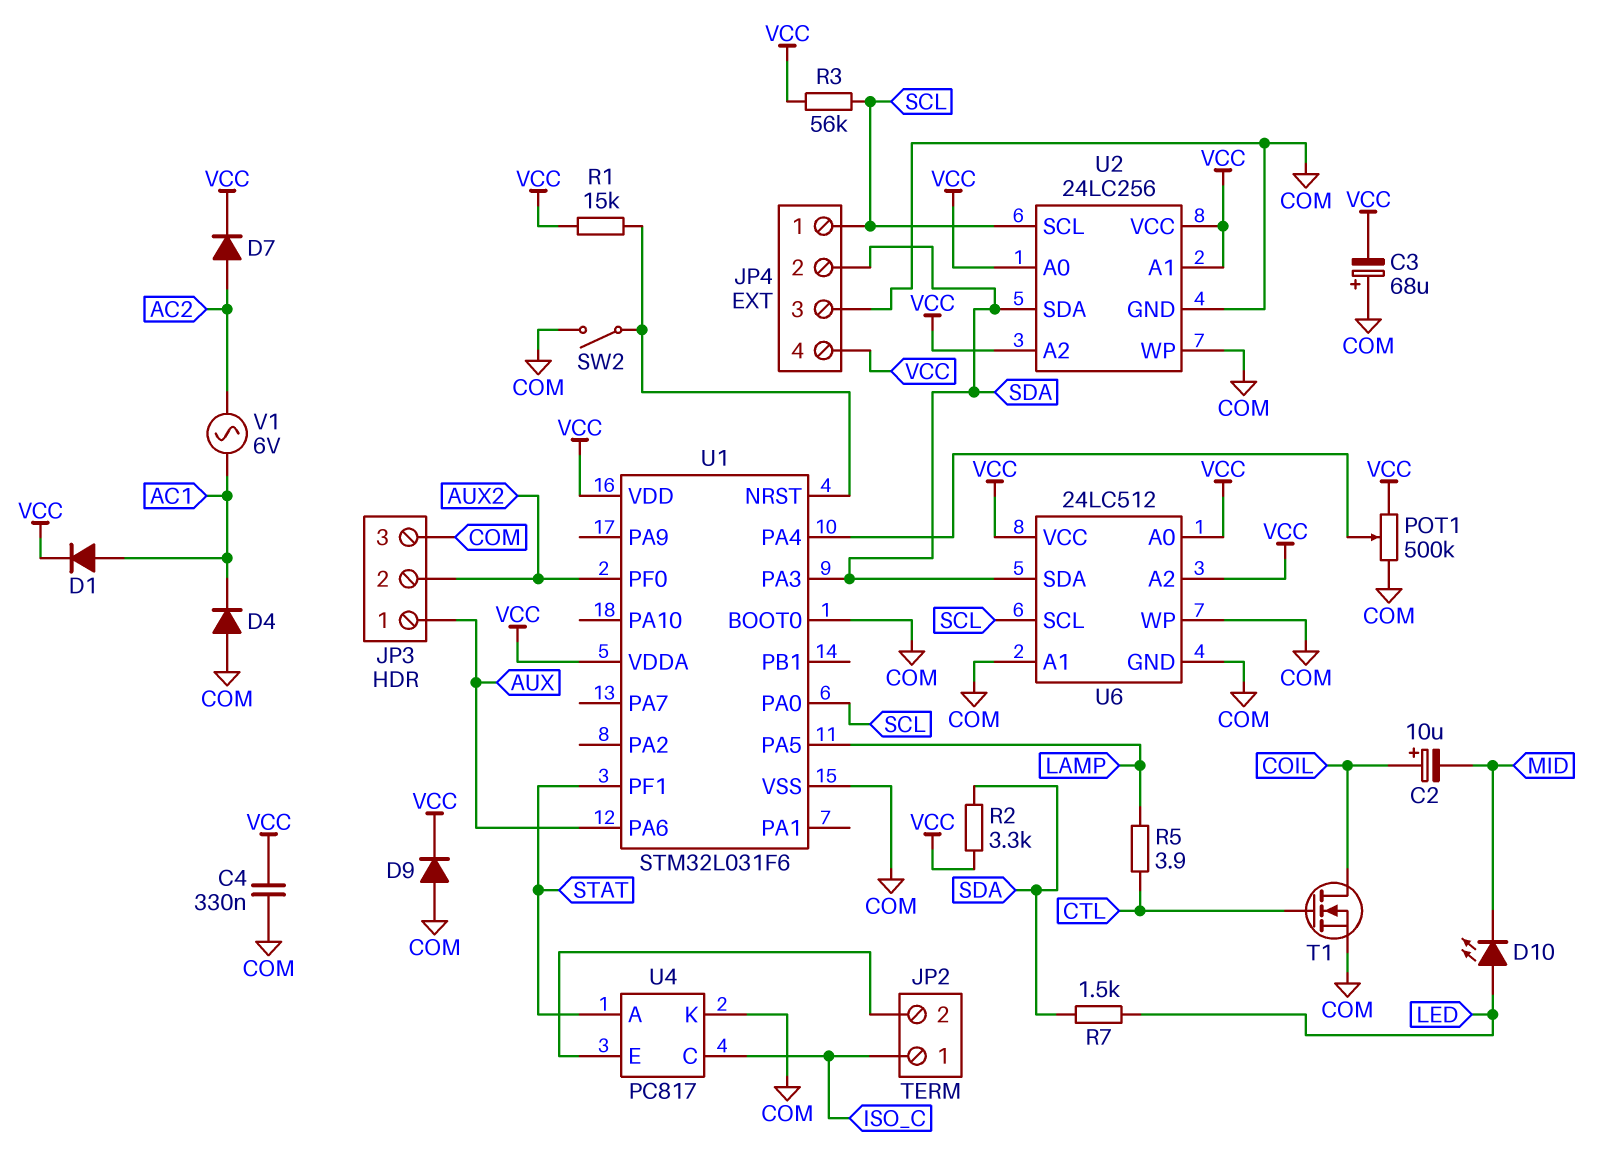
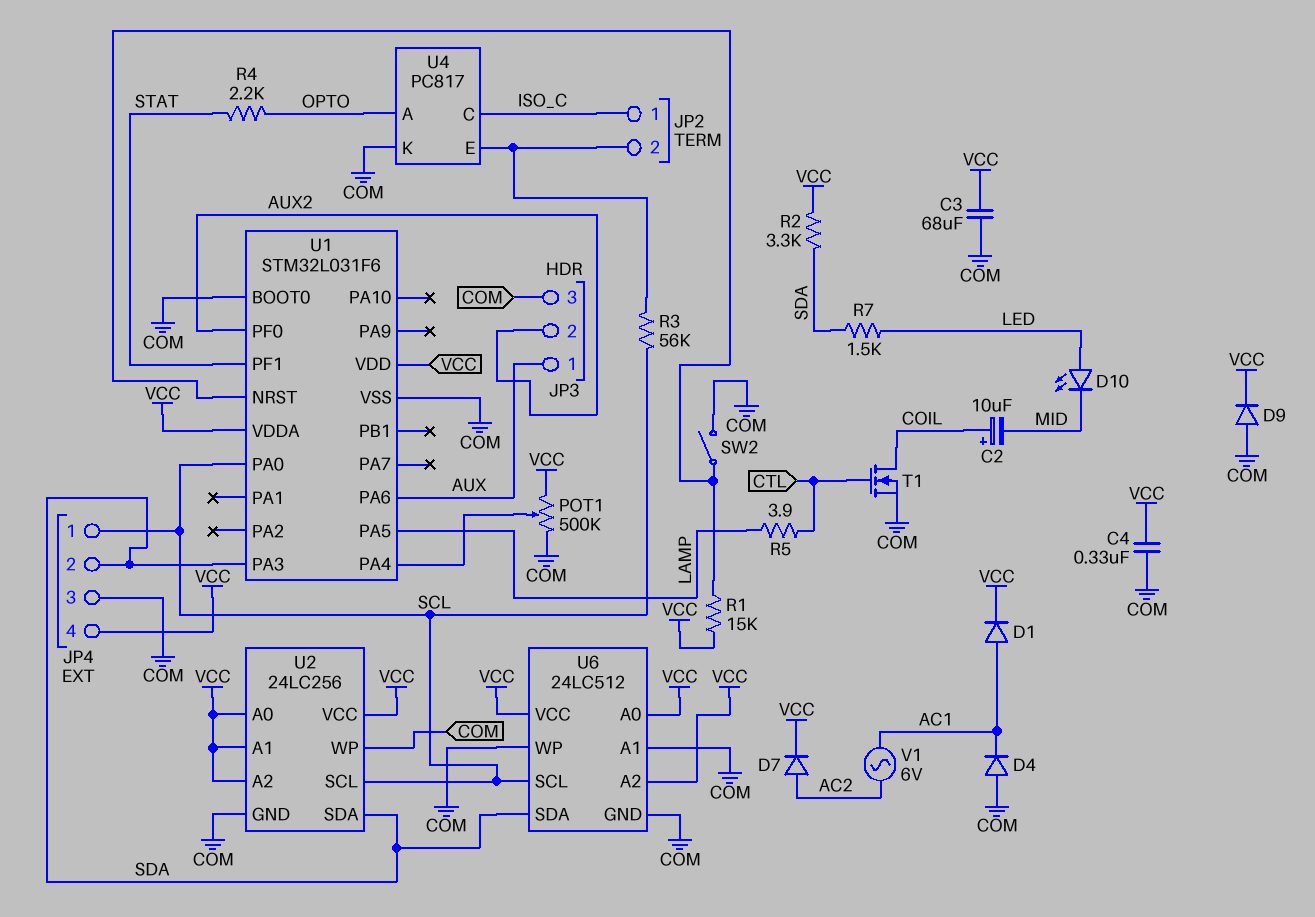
C3: 68uF (plus COM, minus VCC) -> 68uF (COM, VCC)
R3: 56k (SCL, VCC) -> 56k (JP2/2, SCL)
R4: none -> 2.2k (OPTO, STAT)
U4 pin A: STAT -> OPTO

